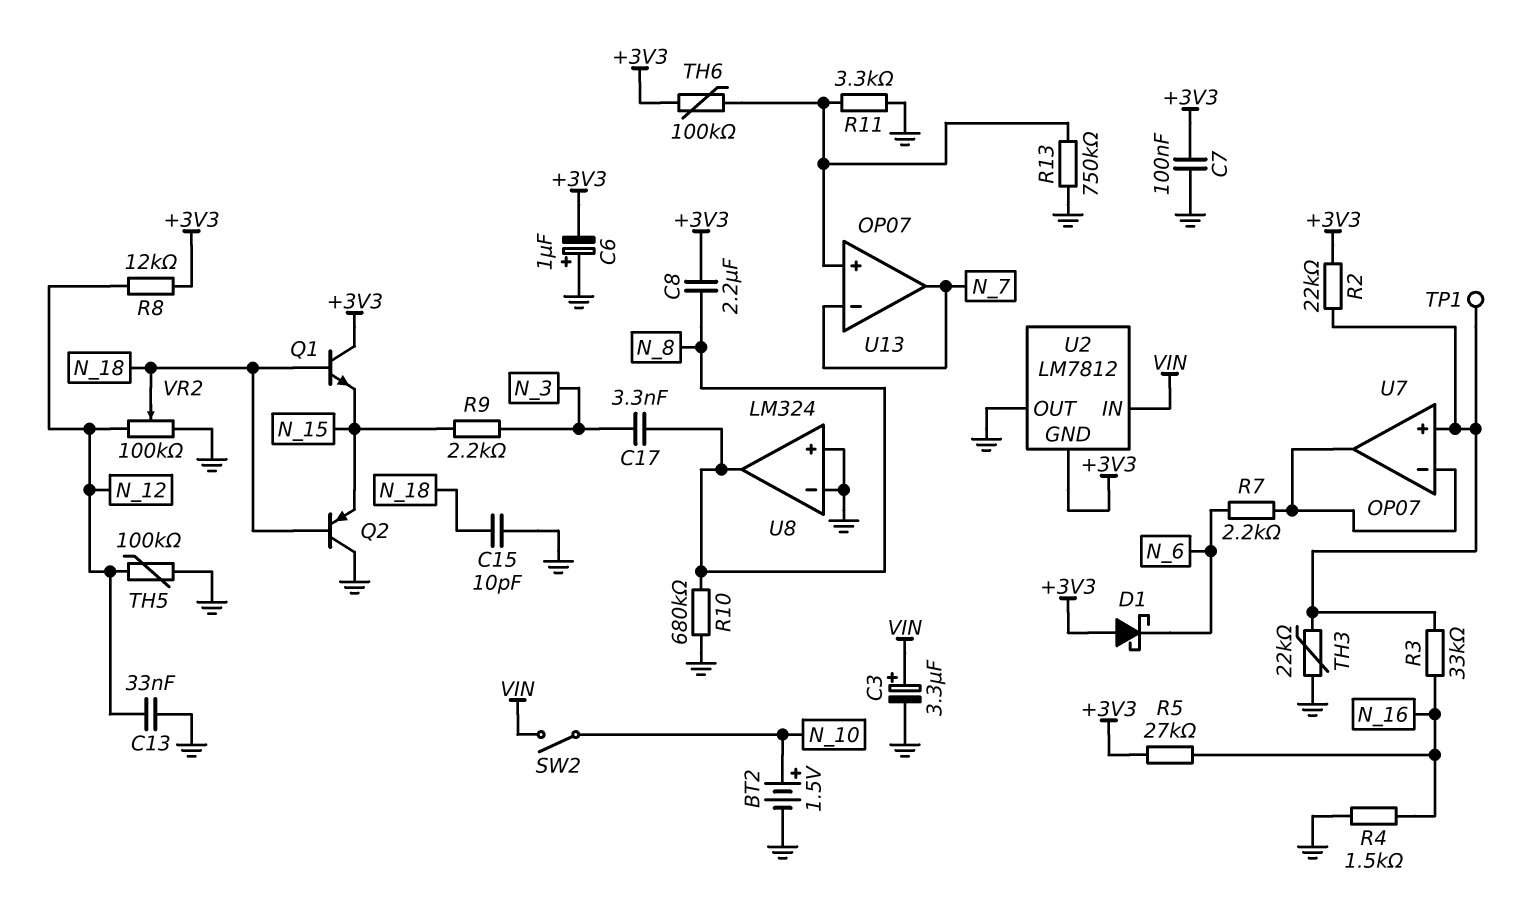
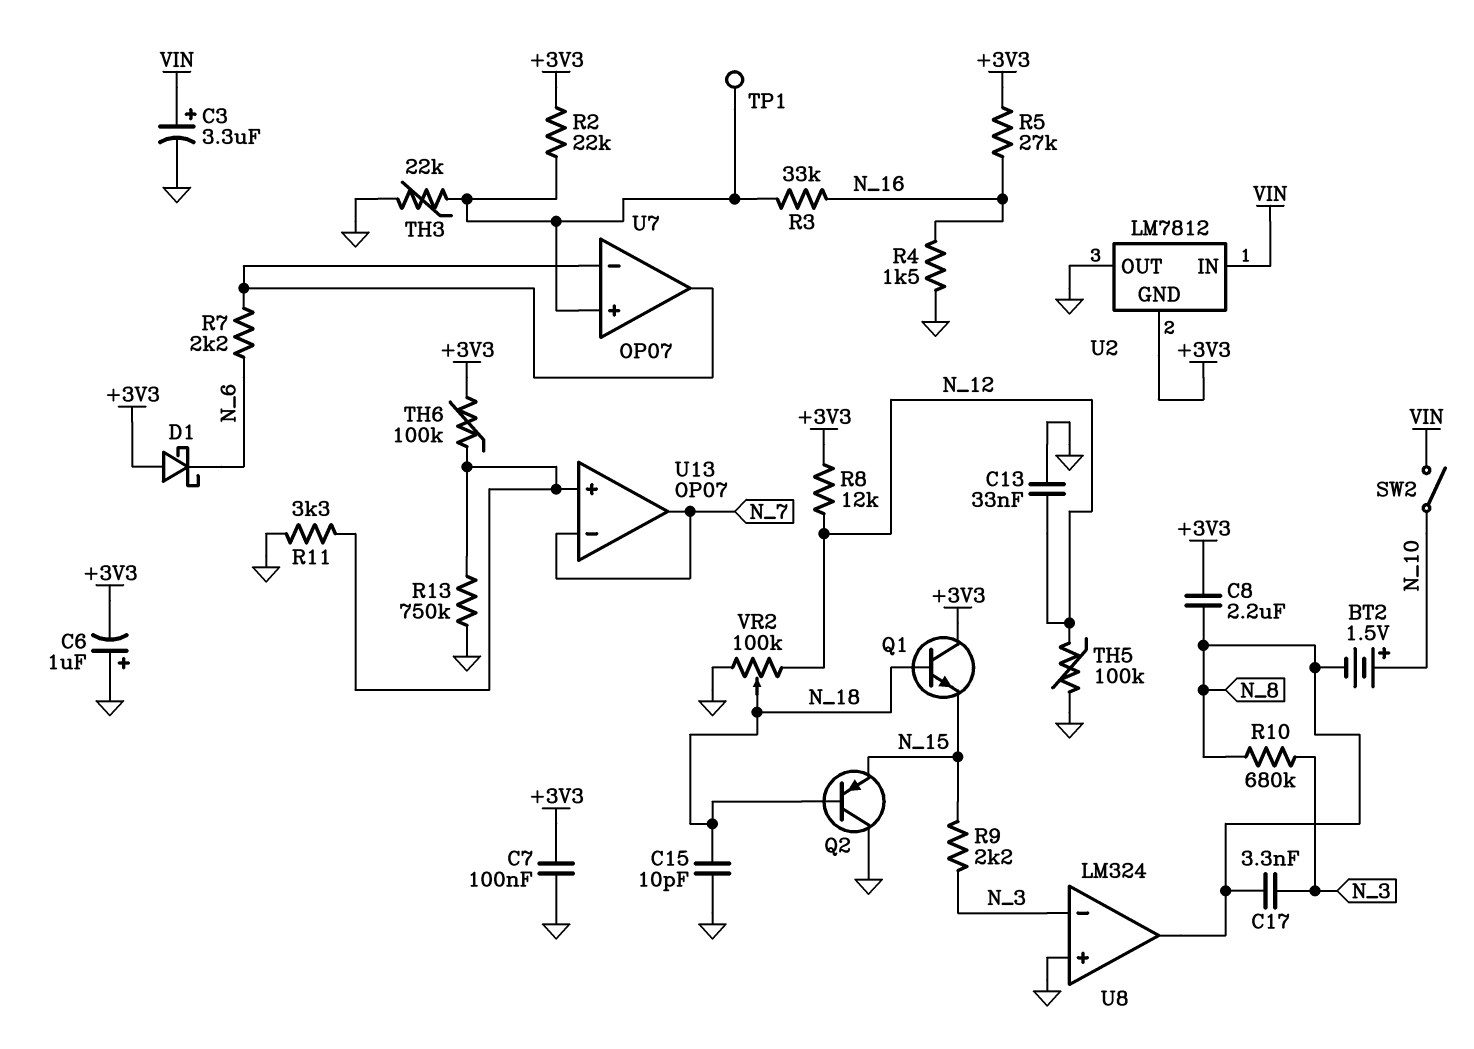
BT2: 1.5V (plus N_10, minus GND) -> 1.5V (plus N_10, minus N_8)
R10: 680k (GND, N_8) -> 680k (N_3, N_8)
U8 pin in-: GND -> N_3

